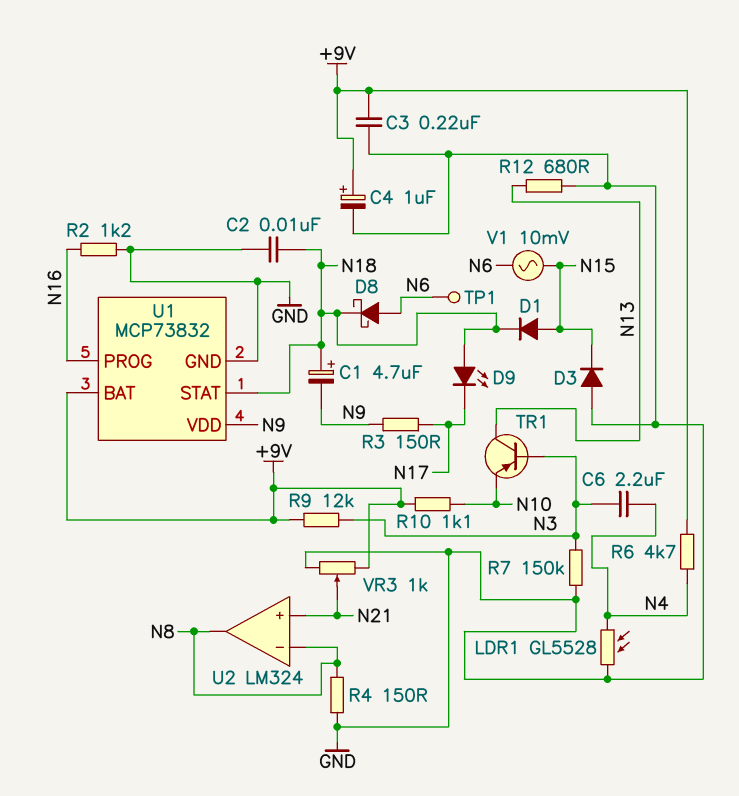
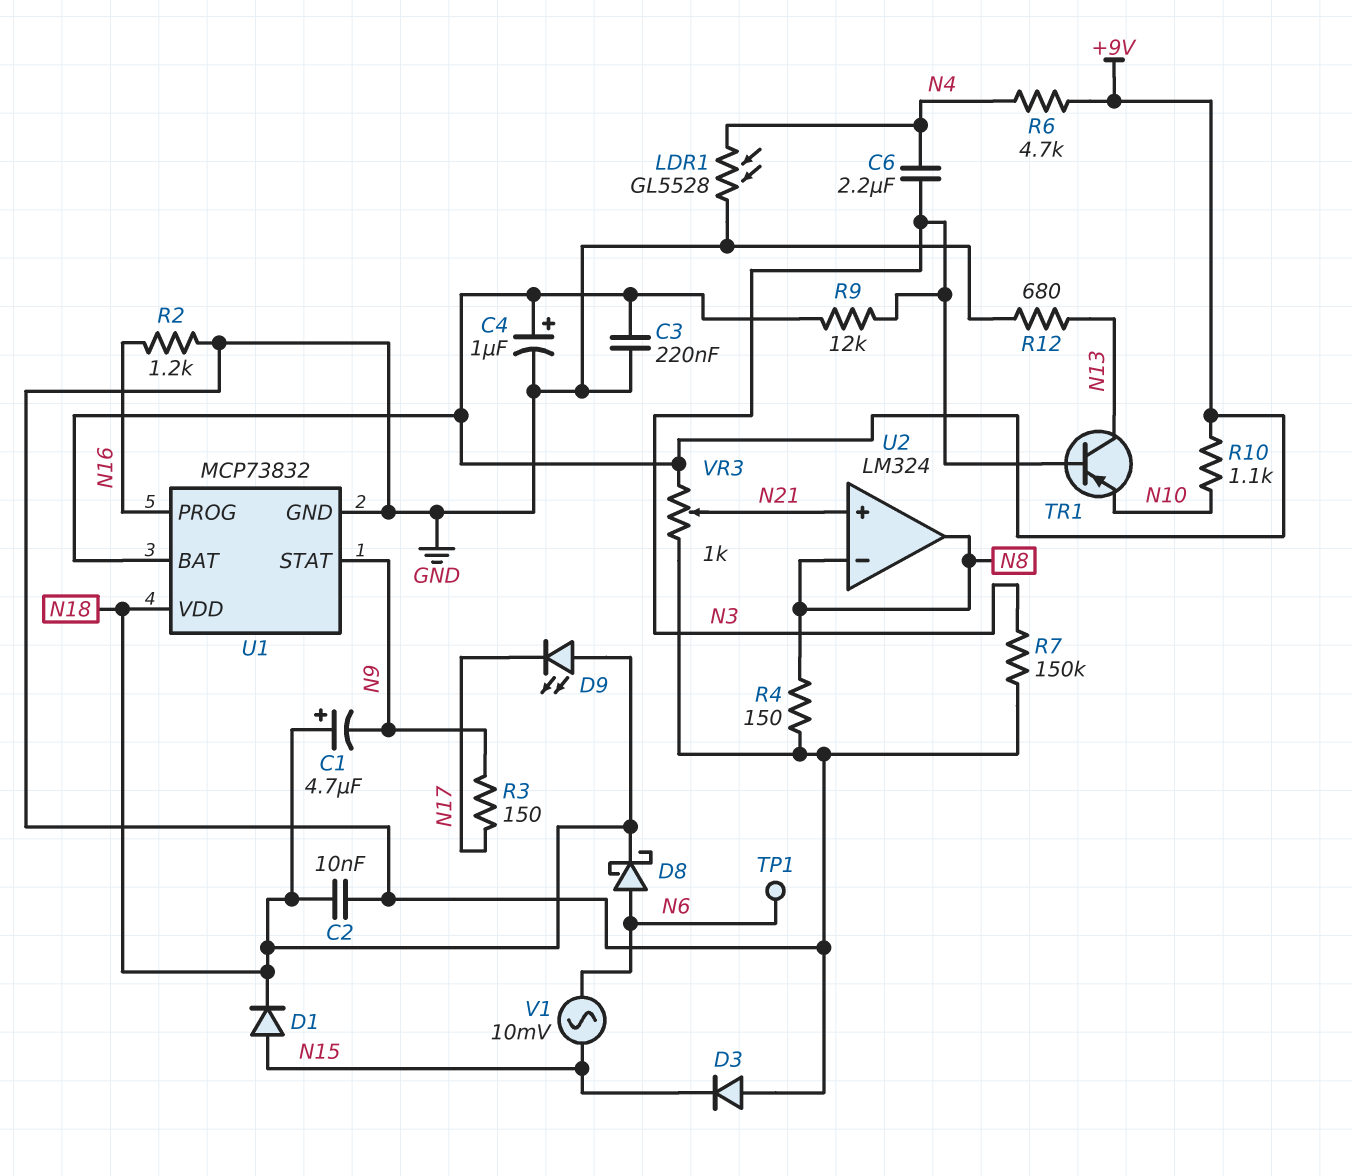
U1 pin STAT: N18 -> N9
U1 pin VDD: N9 -> N18

